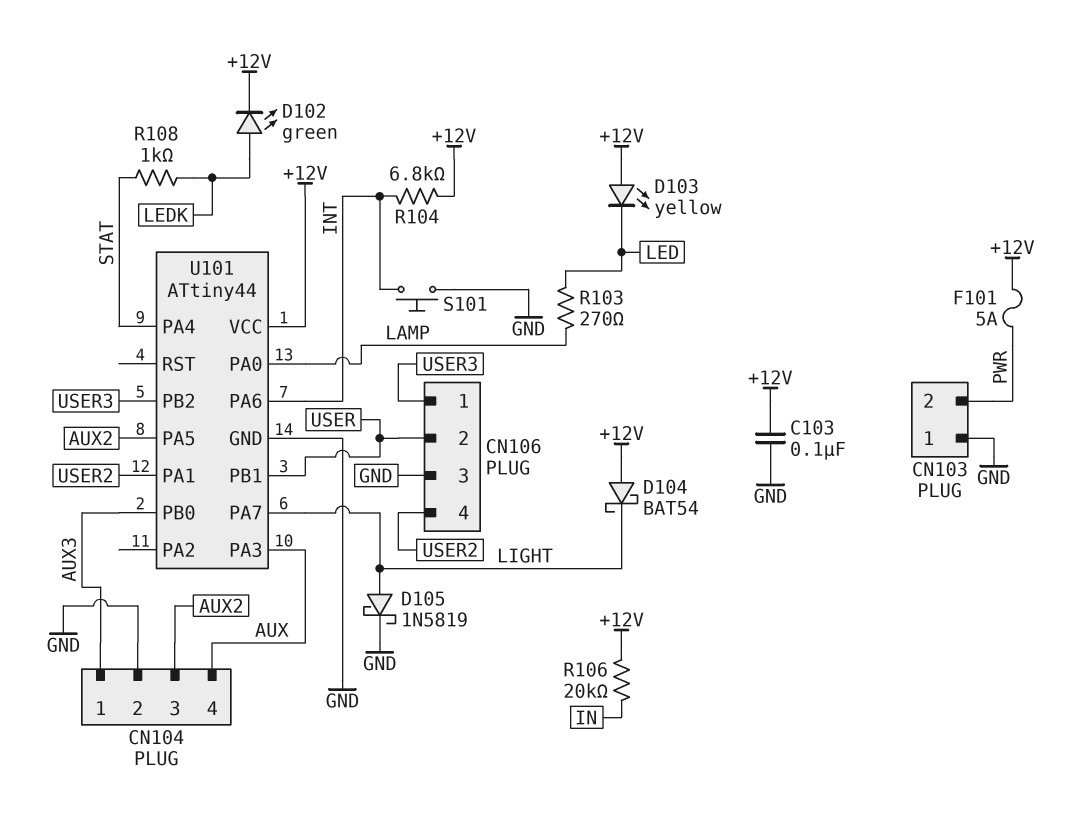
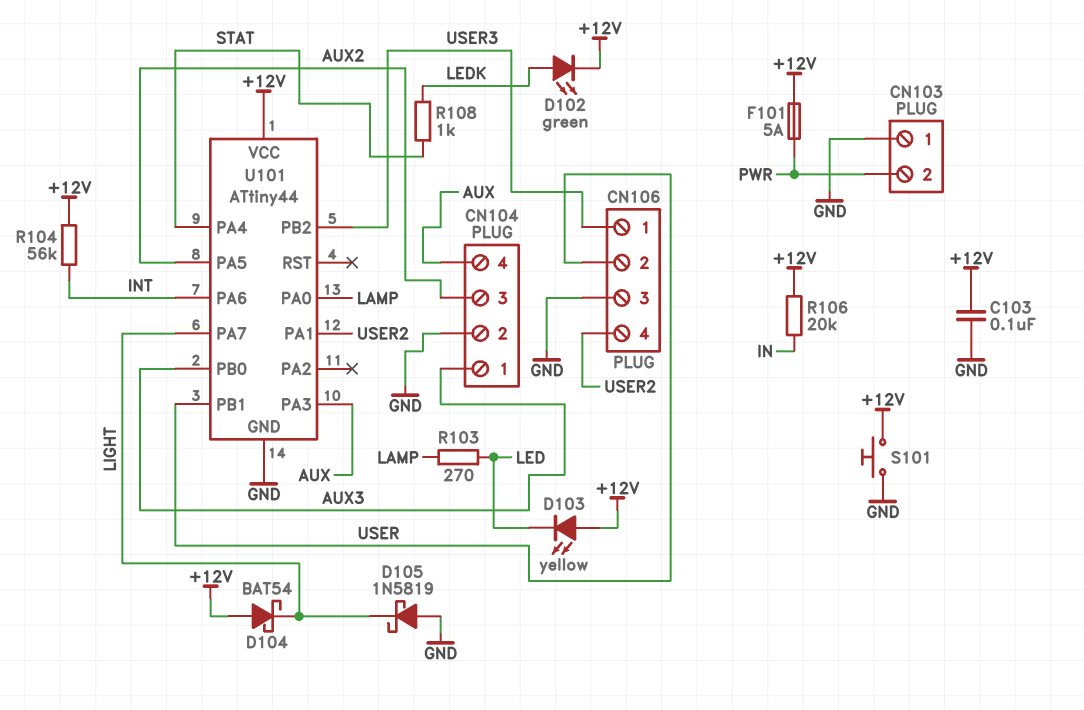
D105: schottky 1N5819 (A LIGHT, K GND) -> schottky 1N5819 (A GND, K LIGHT)
R104: 6.8k (+12V, INT) -> 56k (+12V, INT)
S101: button (GND, INT) -> button (+12V, GND)

